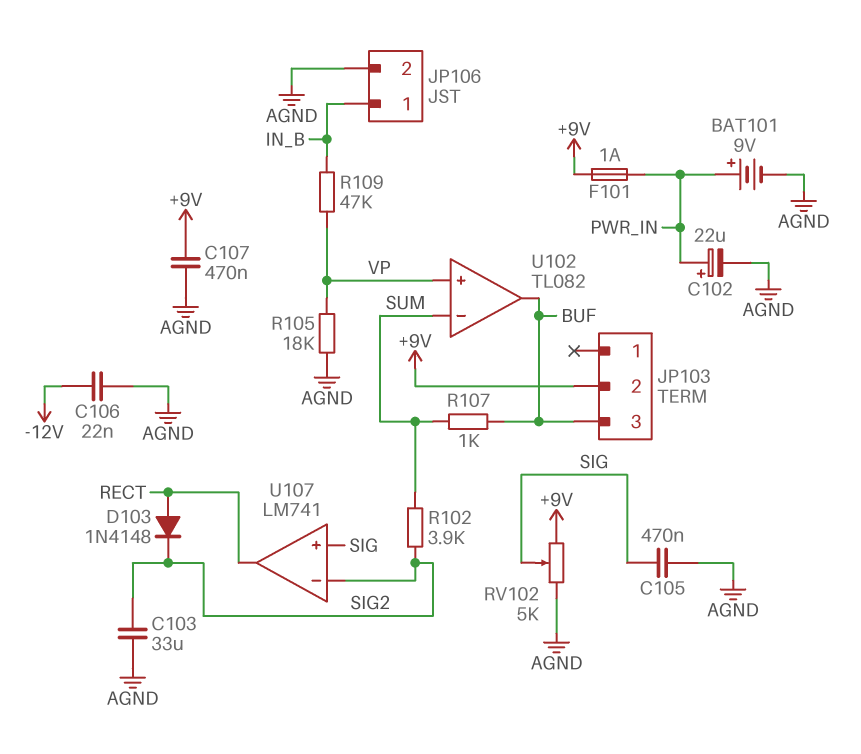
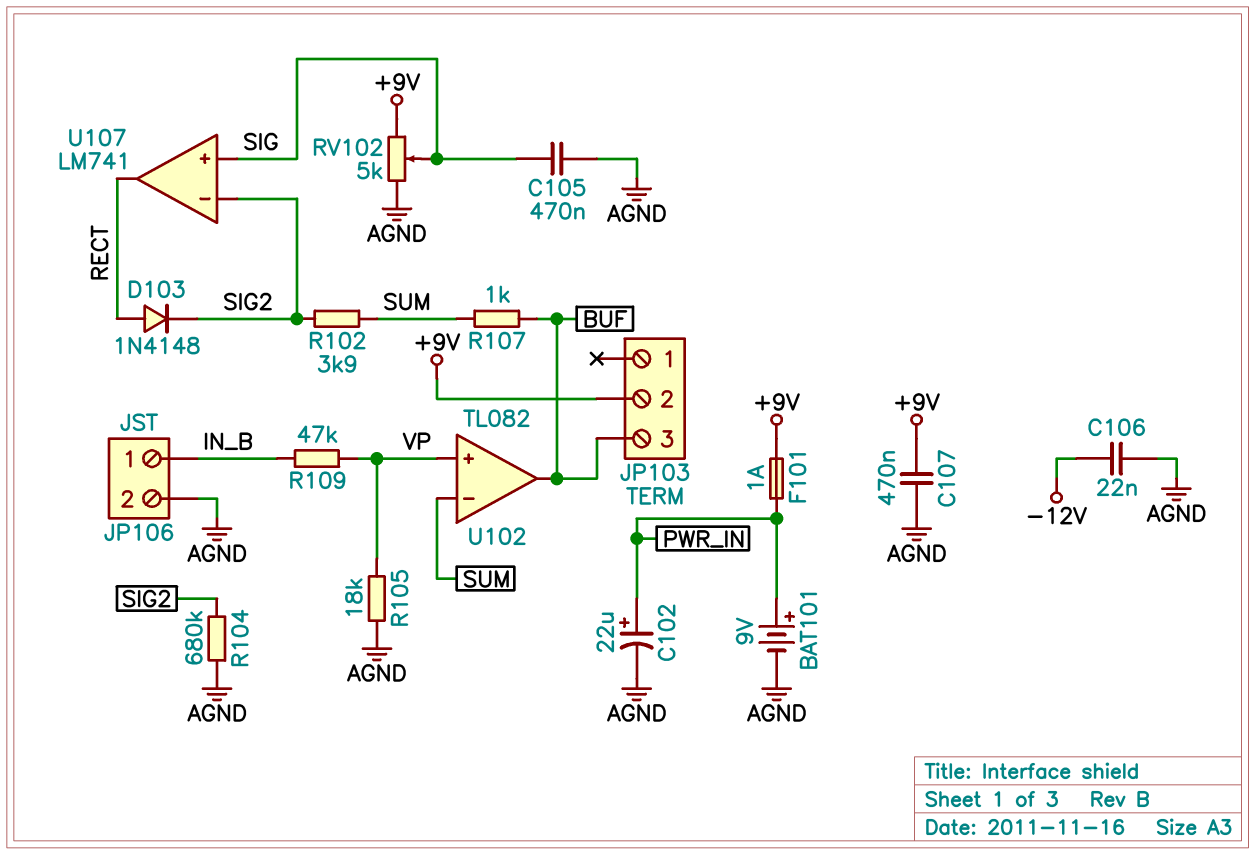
C103: 33uF (AGND, SIG2) -> none
R104: none -> 680k (AGND, SIG2)

